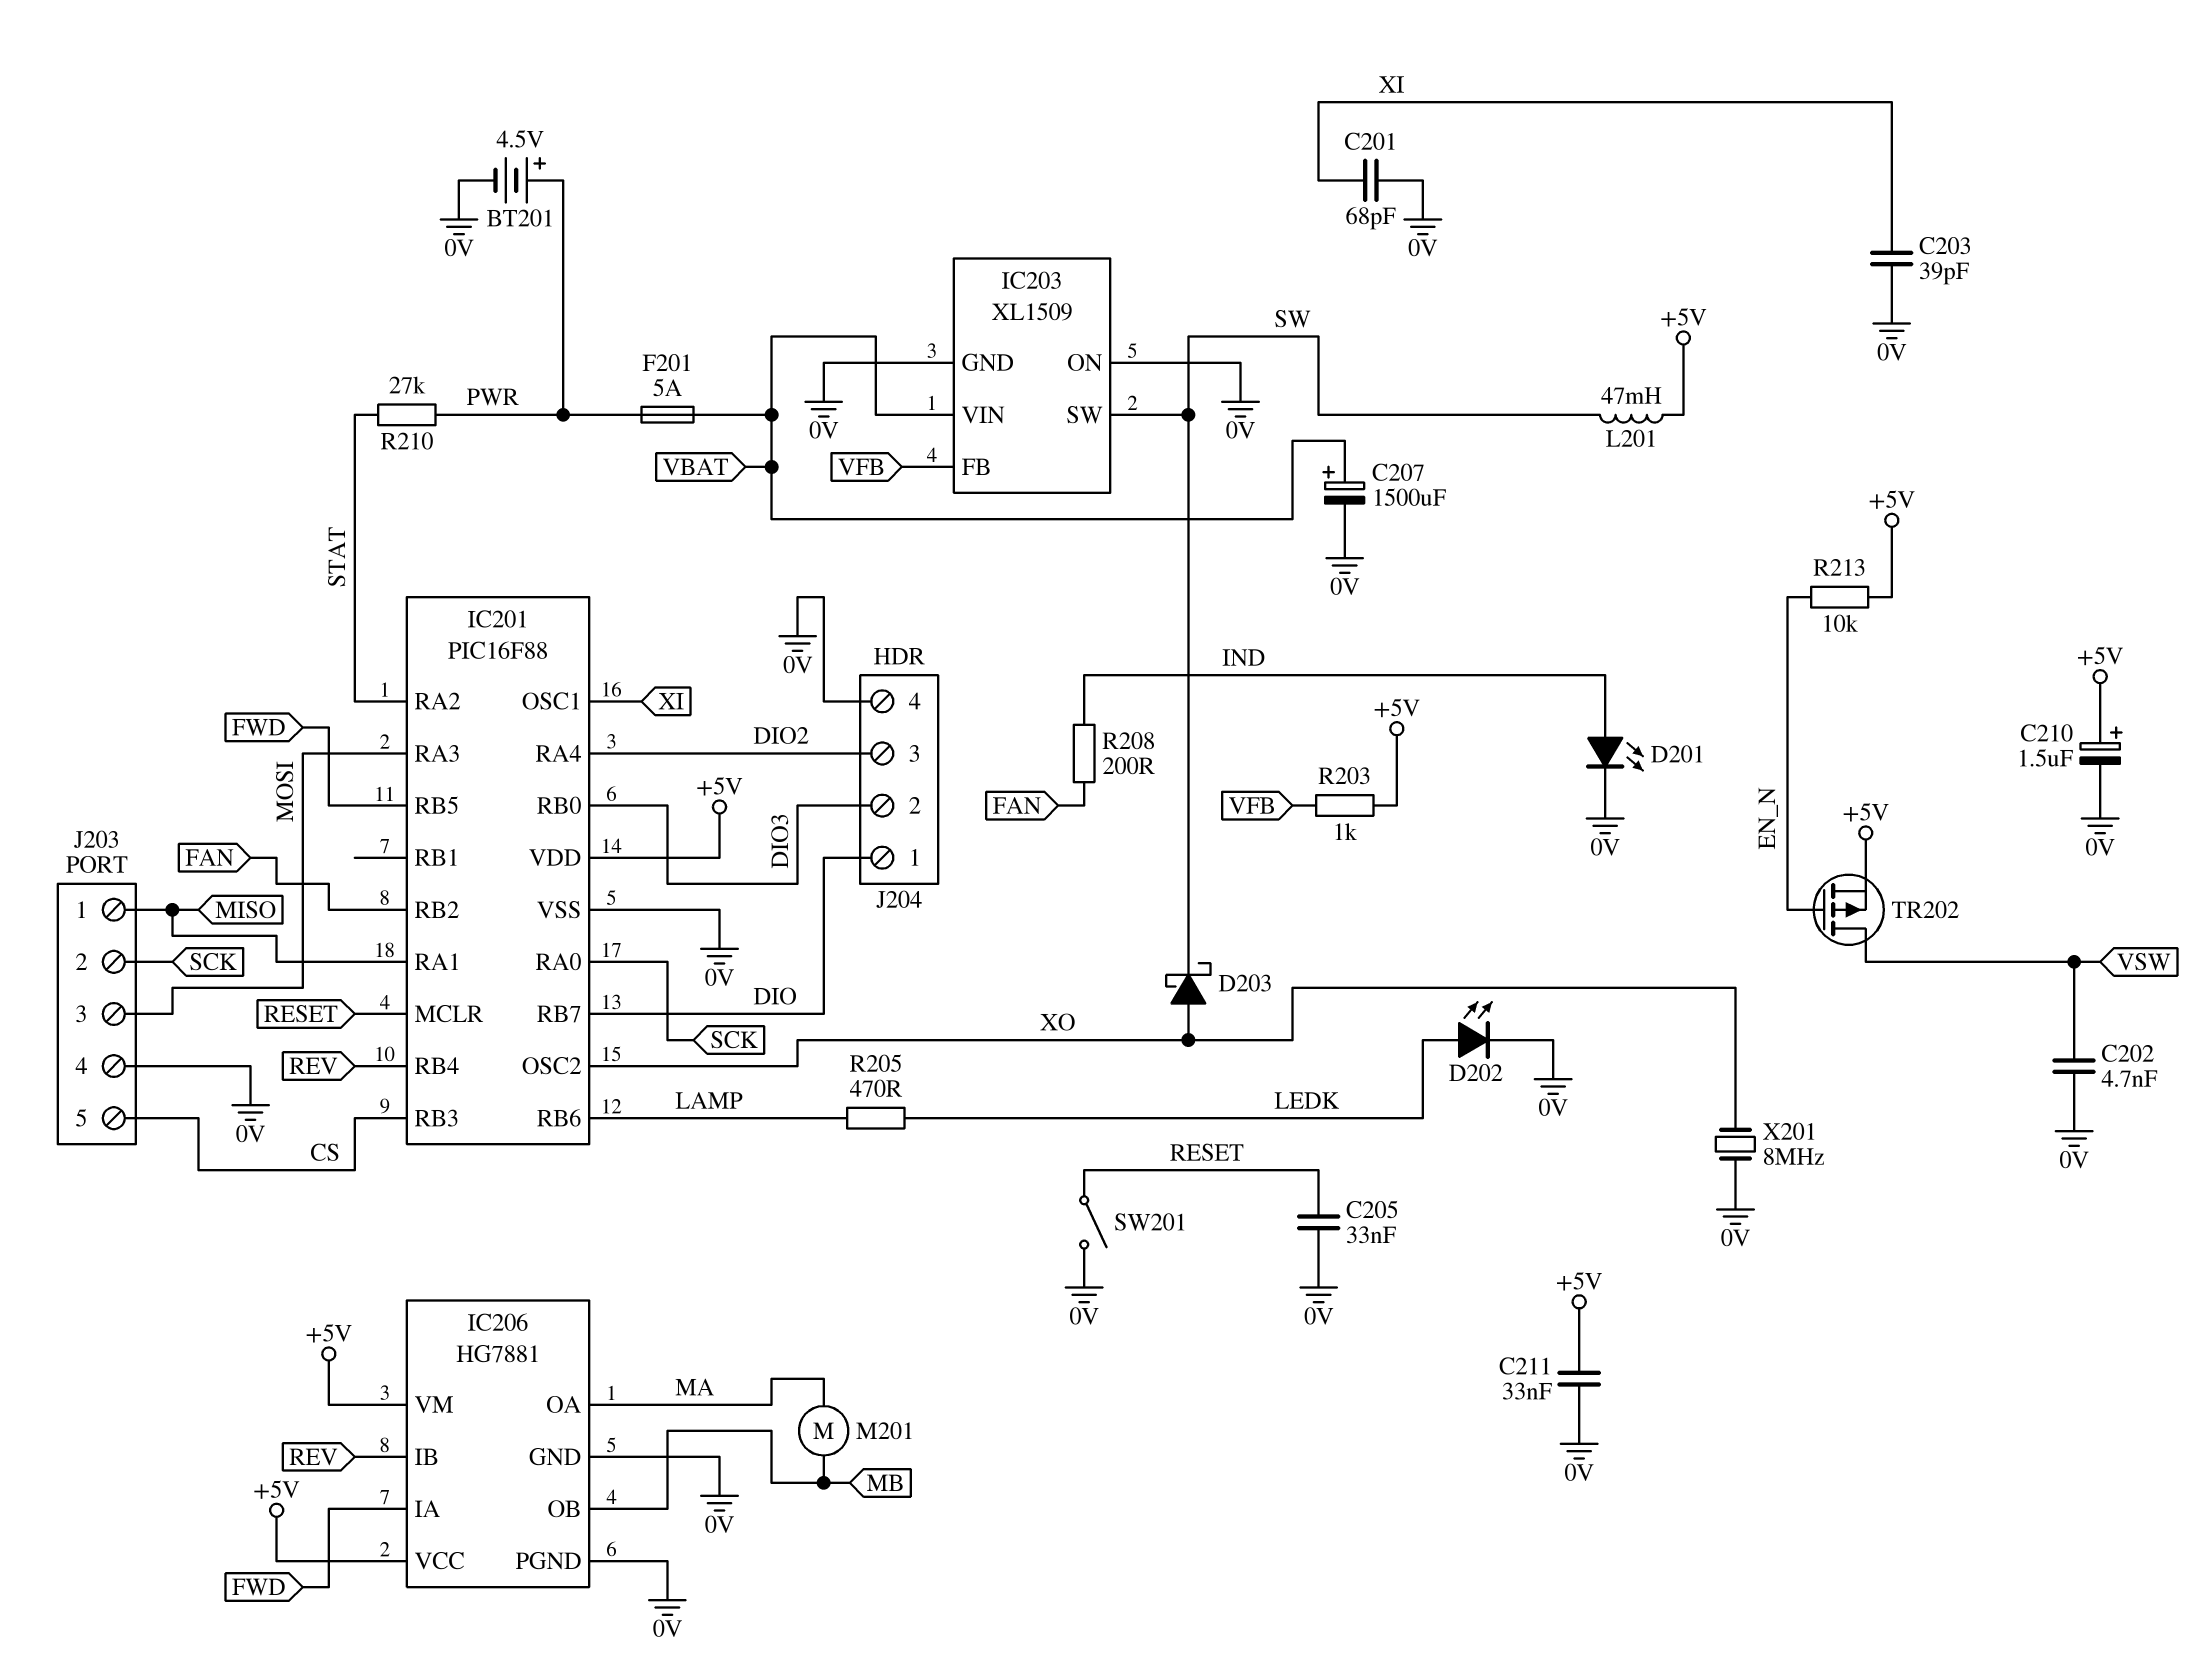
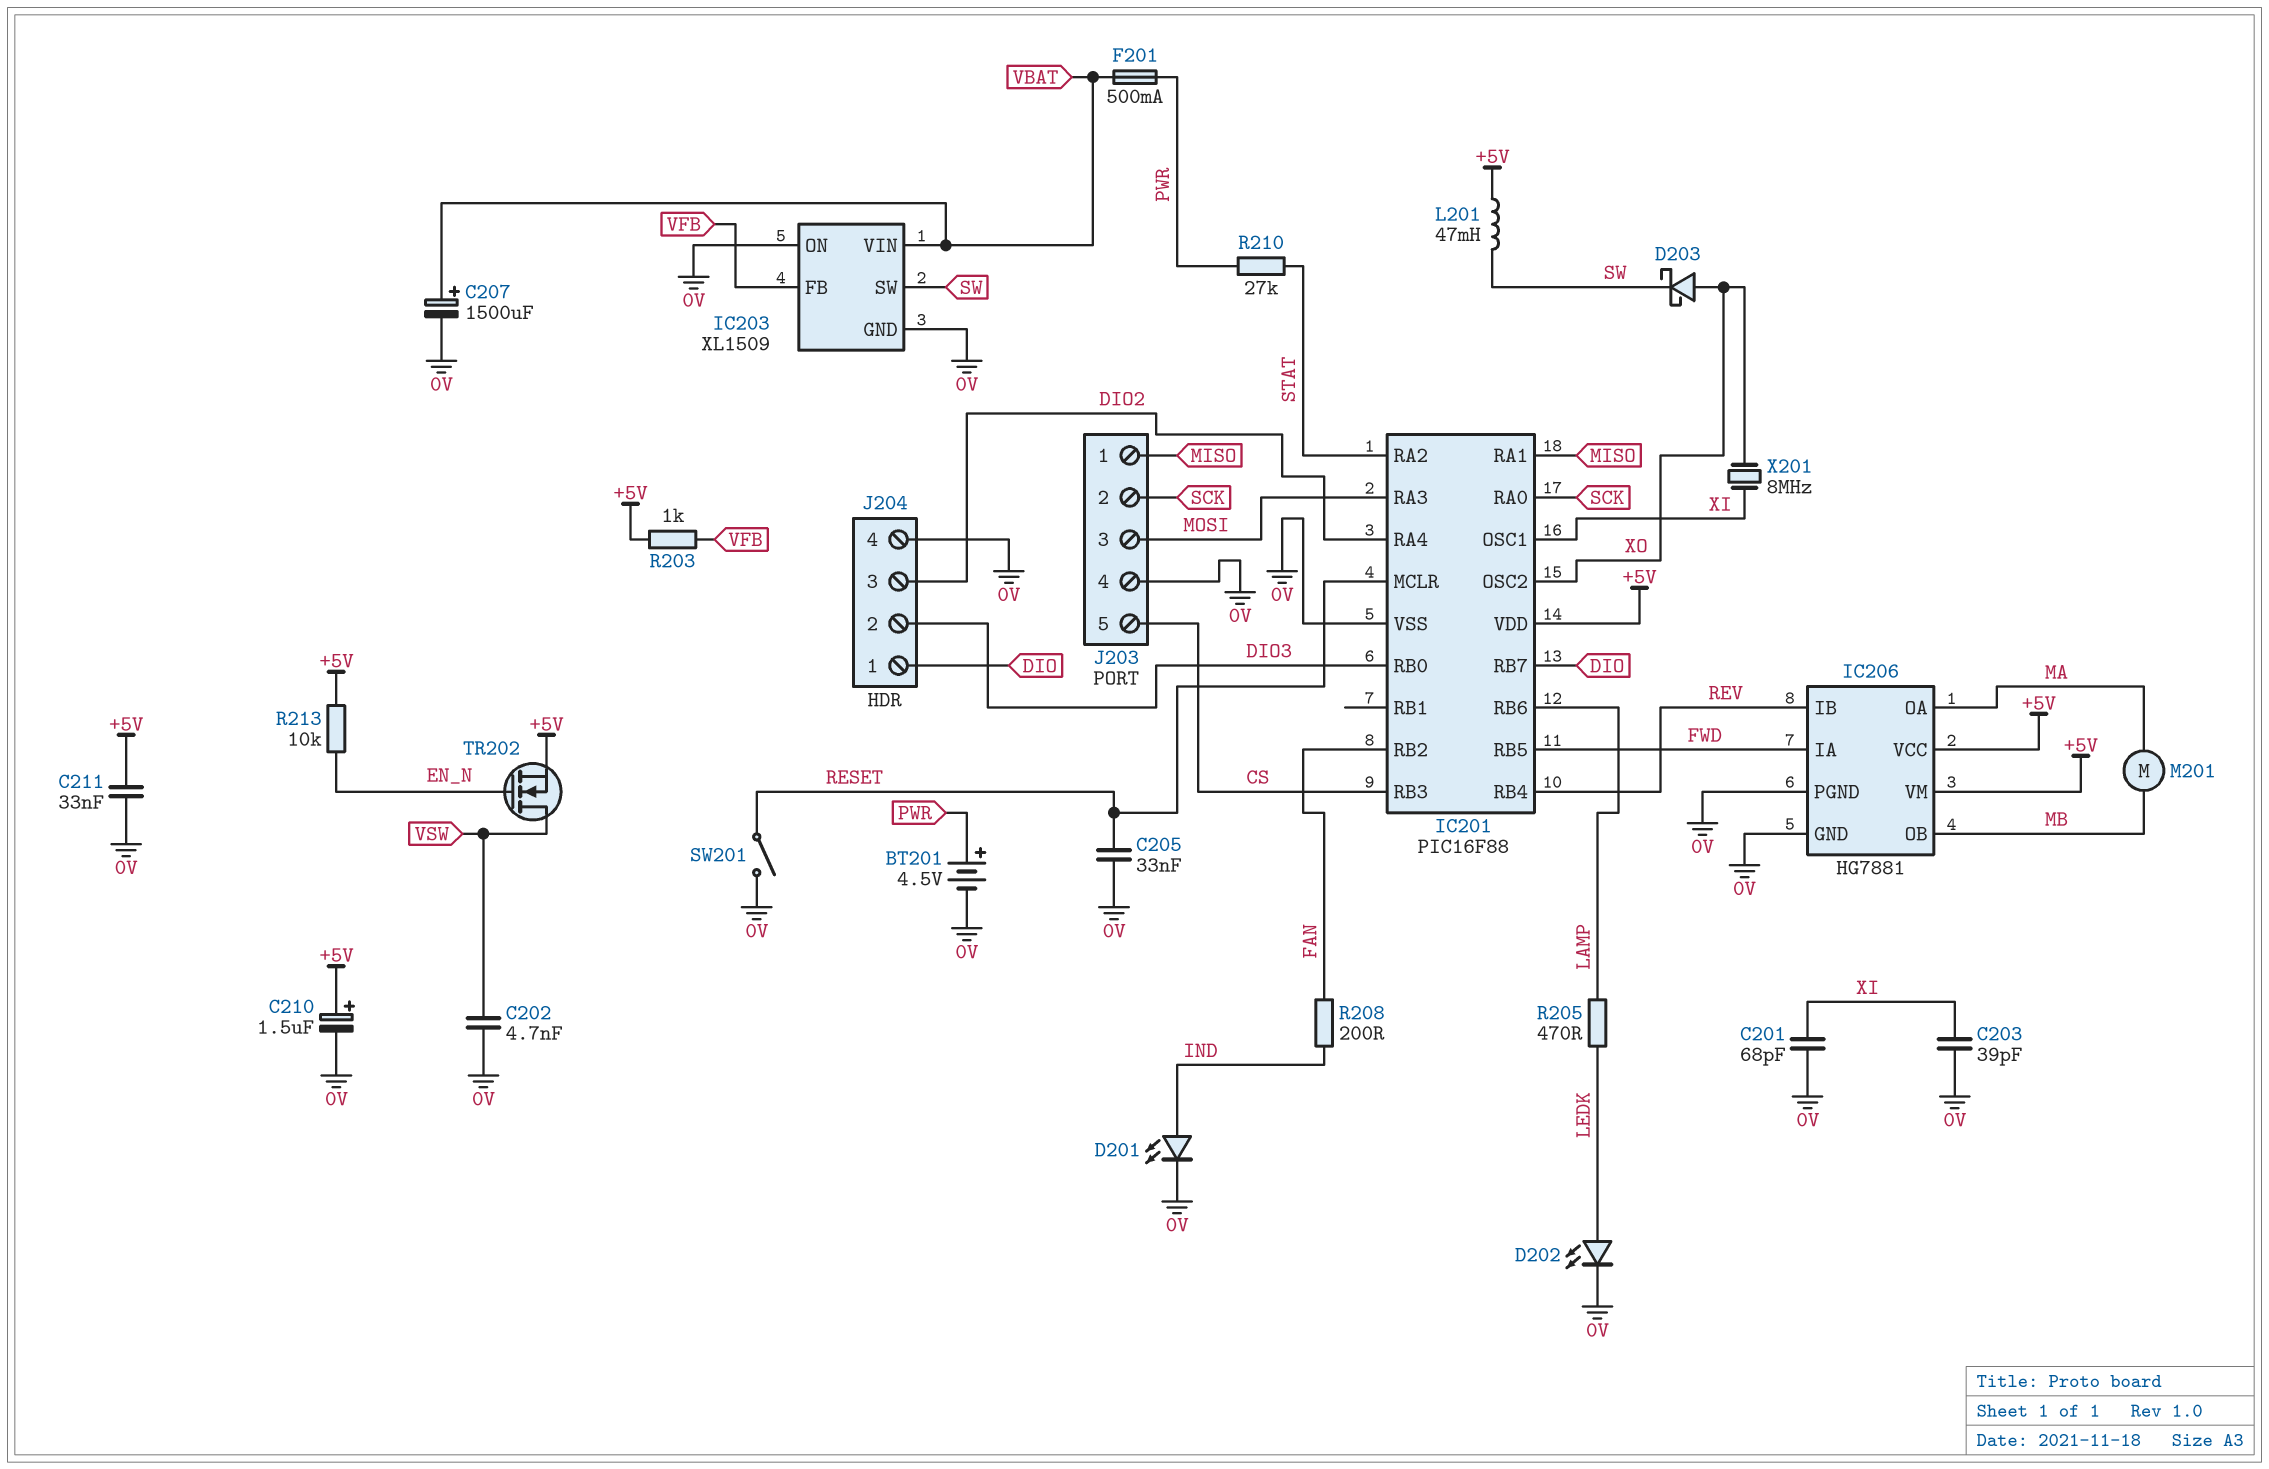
F201: 5A (PWR, VBAT) -> 500mA (PWR, VBAT)
TR202: PMOS (G EN_N, D VSW, S +5V) -> NMOS (G EN_N, D VSW, S +5V)
X201: 8MHz (0V, XO) -> 8MHz (XI, XO)

